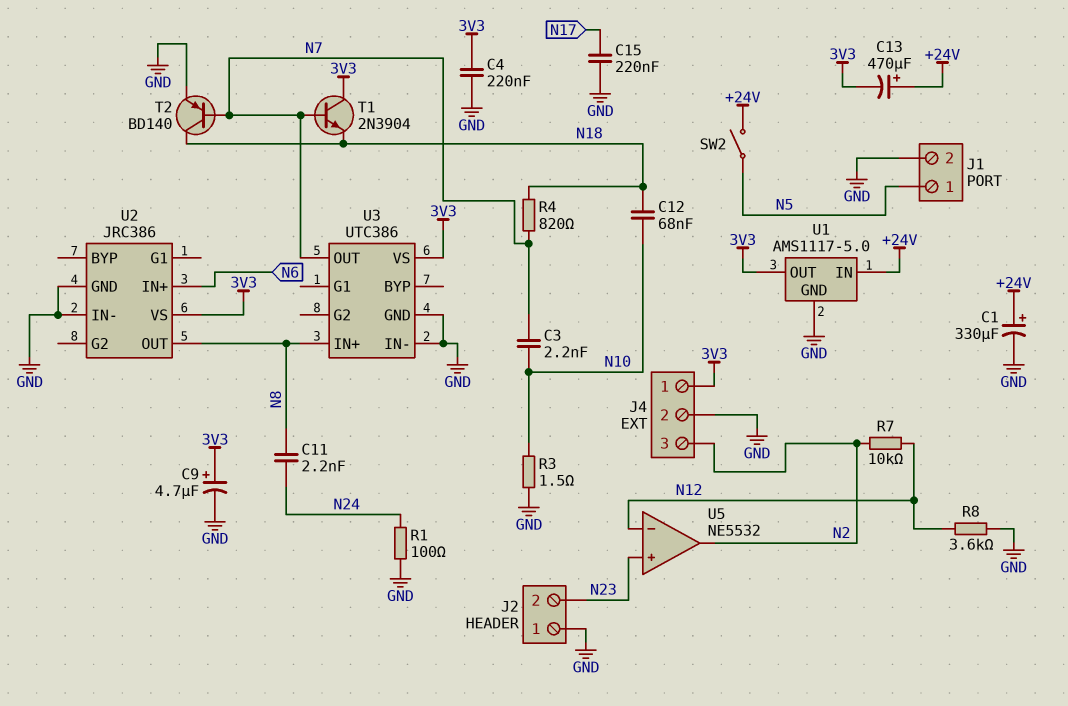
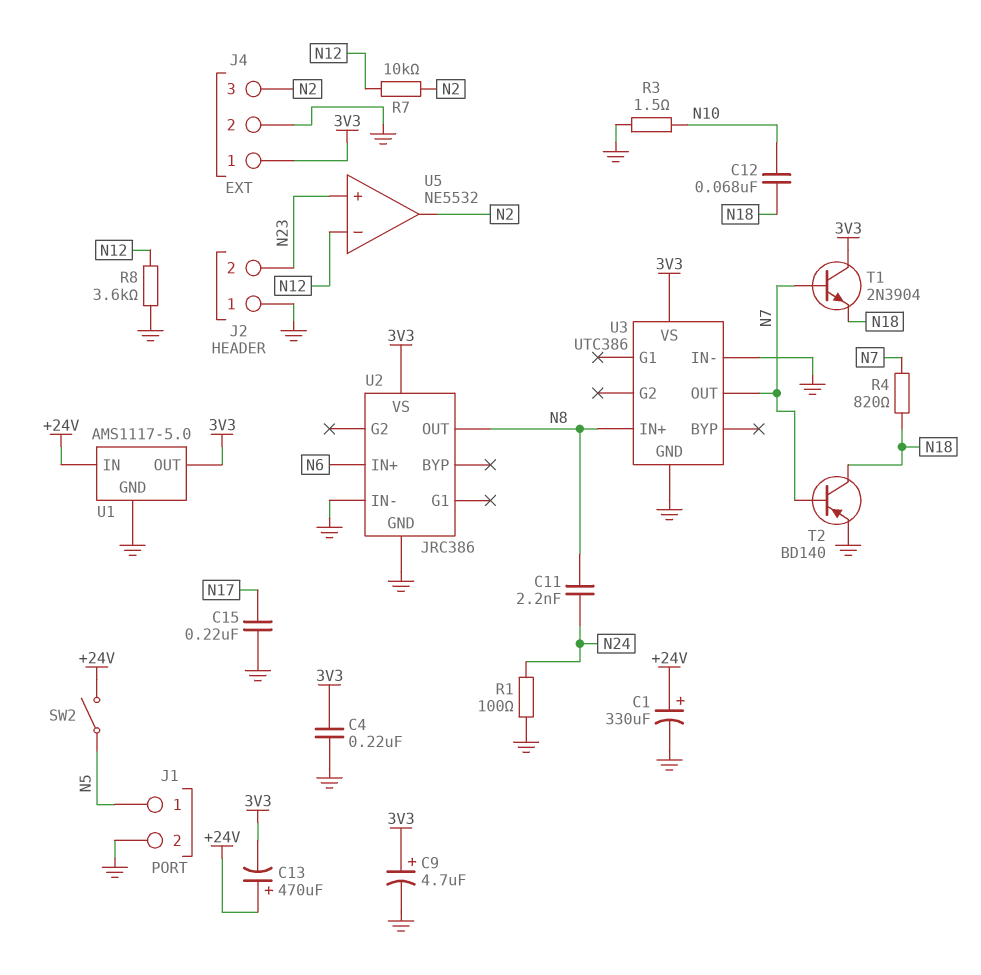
C3: 2.2nF (N7, N10) -> none

